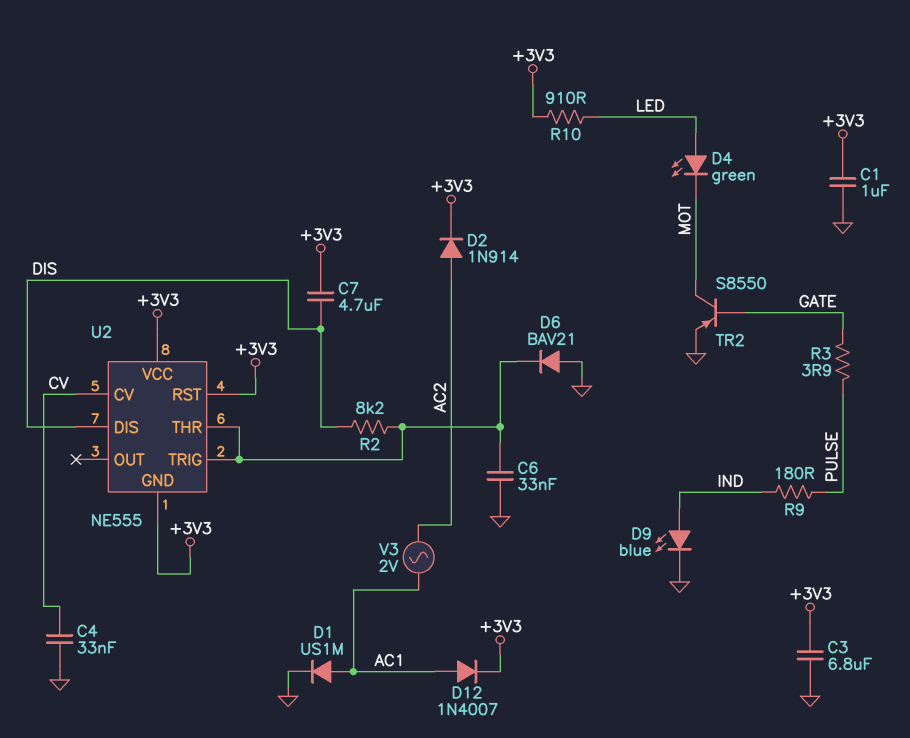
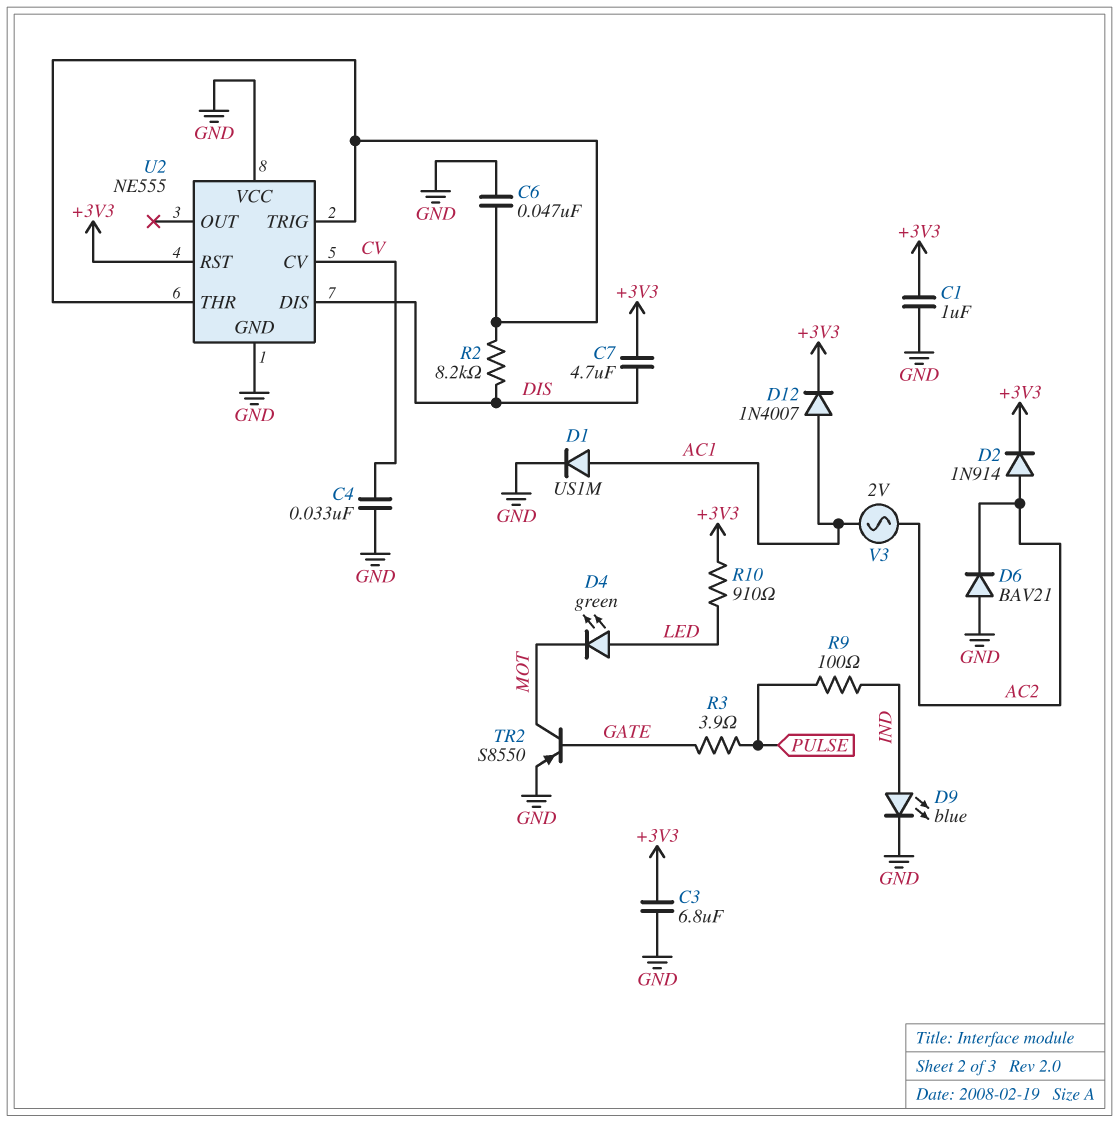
C6: 33nF (GND, U2/THR) -> 47nF (GND, U2/THR)
D6: diode BAV21 (A GND, K U2/THR) -> diode BAV21 (A GND, K AC2)
R9: 180 (IND, PULSE) -> 100 (IND, PULSE)
U2 pin GND: +3V3 -> GND
U2 pin VCC: +3V3 -> GND

